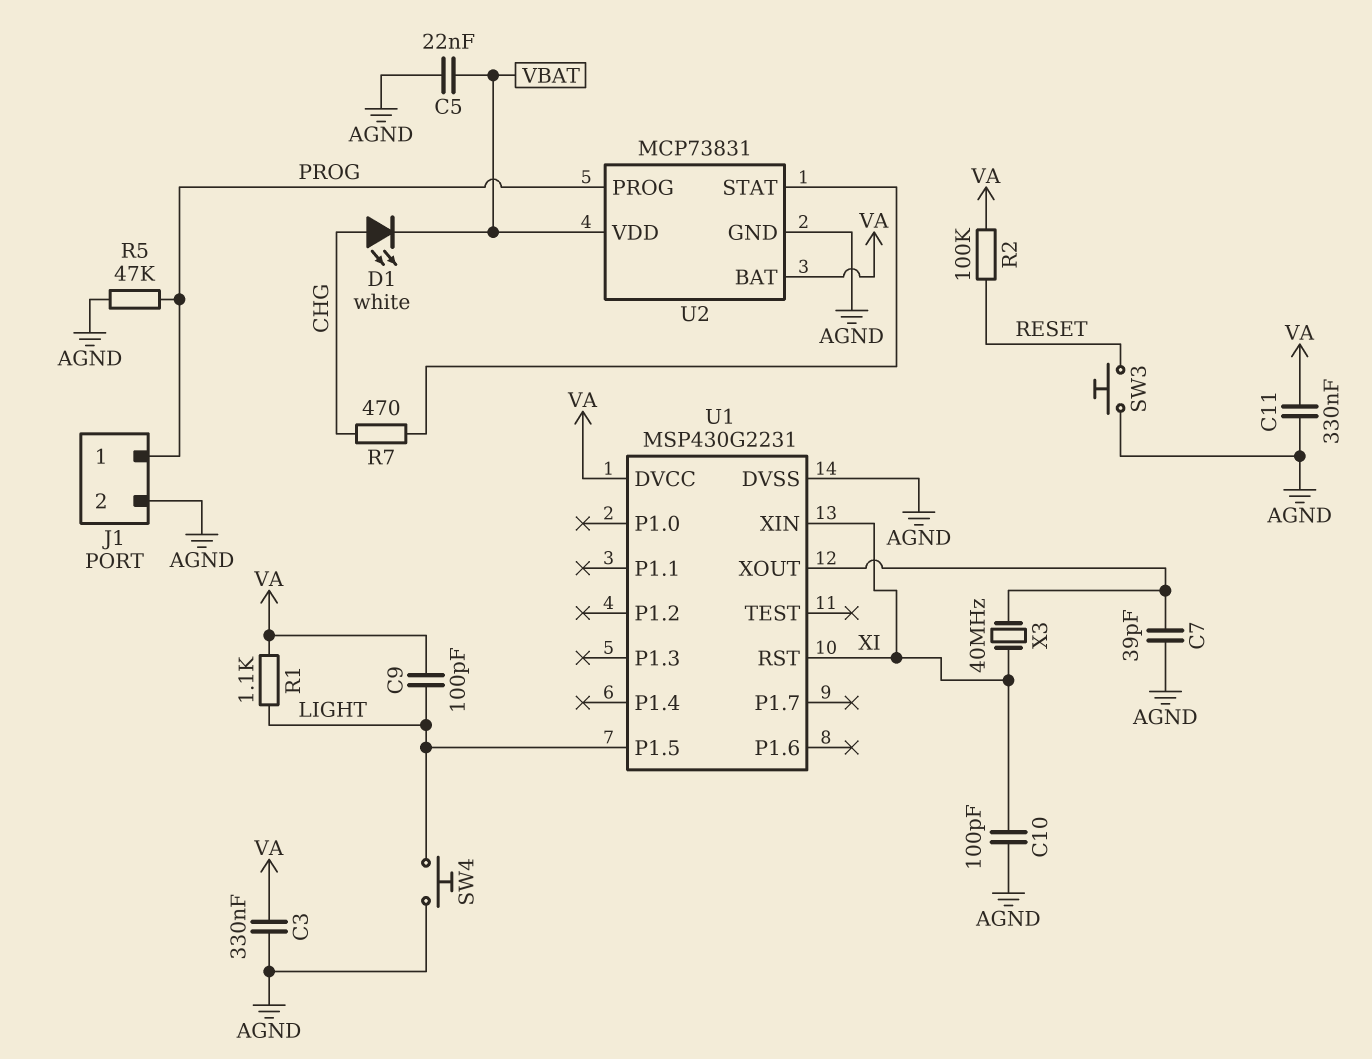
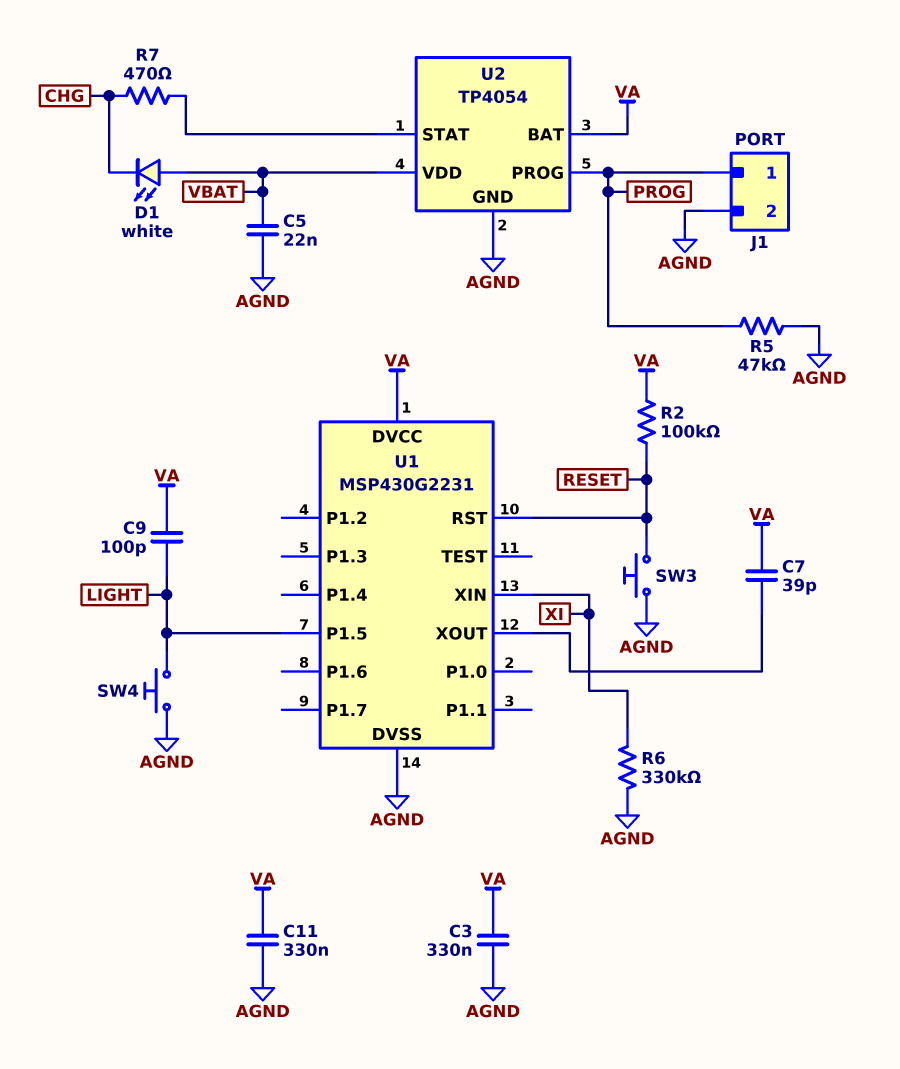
C7: 39pF (AGND, U1/XOUT) -> 39pF (U1/XOUT, VA)
C10: 100pF (AGND, XI) -> none
D1: LED white (A CHG, K VBAT) -> LED white (A VBAT, K CHG)
R1: 1.1k (LIGHT, VA) -> none
R6: none -> 330k (AGND, XI)
U1 pin RST: XI -> RESET
U2: MCP73831 -> TP4054
X3: 40MHz (U1/XOUT, XI) -> none

